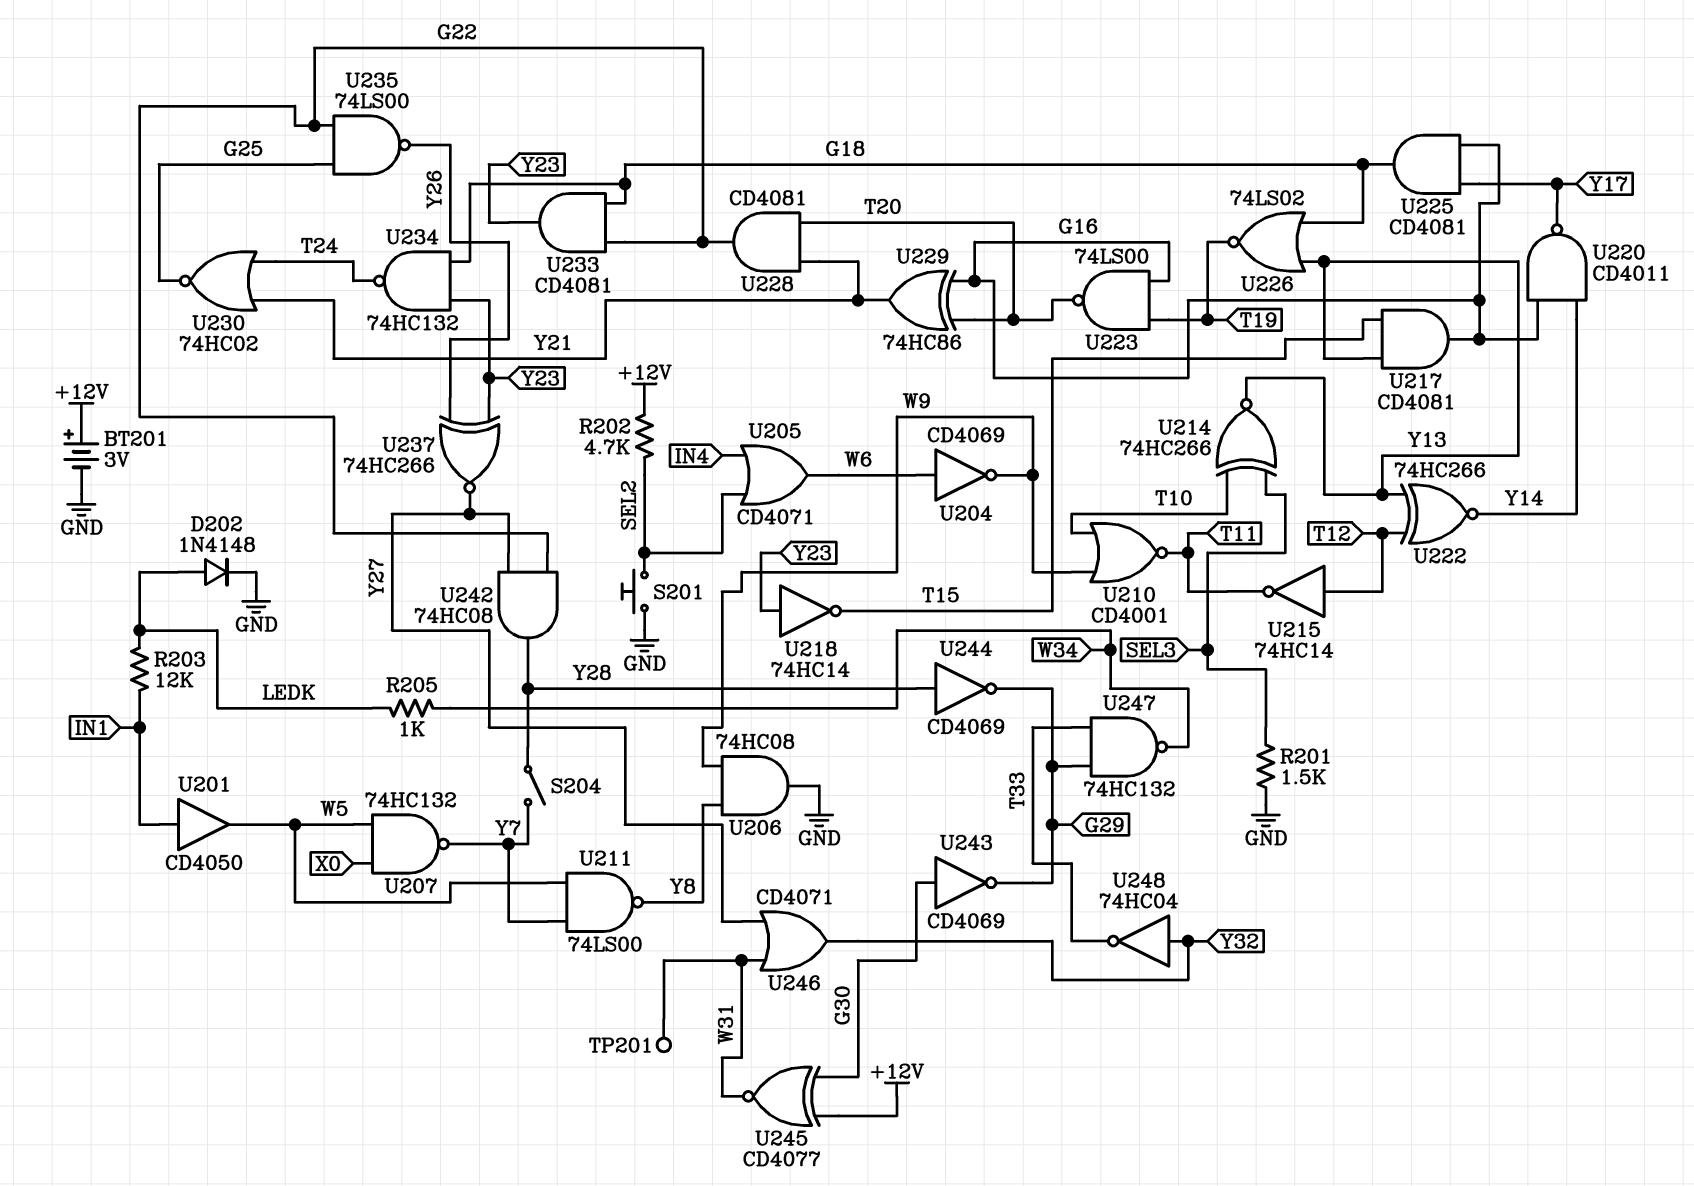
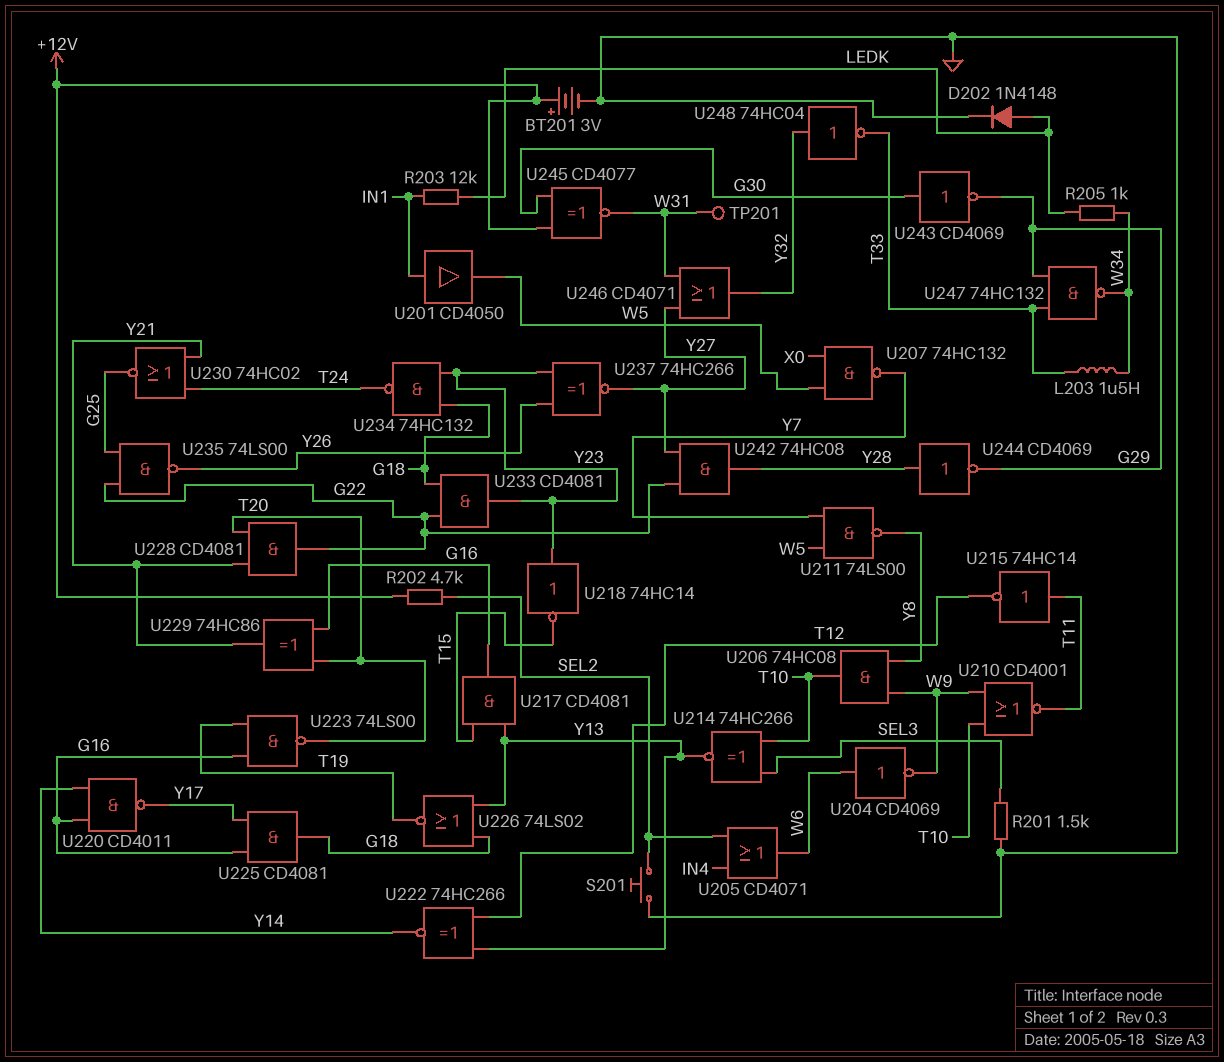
L203: none -> 1.5uH (T33, W34)
S204: switch (Y7, Y28) -> none
U206: AND 74HC08 (in W9, in Y8, out GND) -> AND 74HC08 (in W9, in Y8, out T10)
U215: NOT 74HC14 (in T12, out T11) -> NOT 74HC14 (in T11, out T12)

